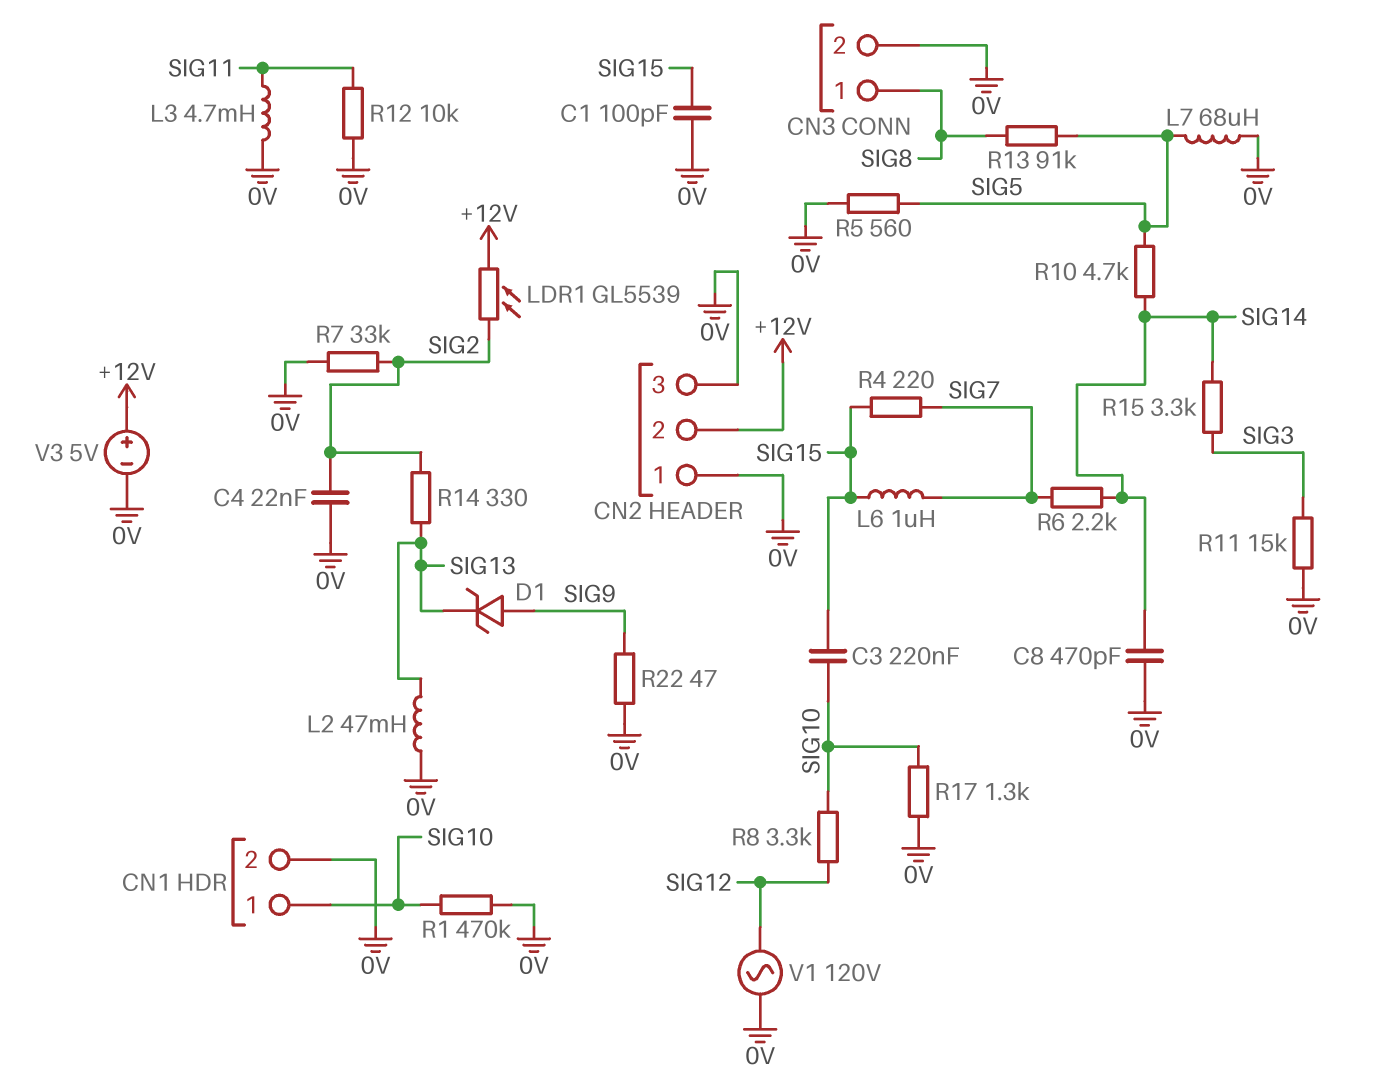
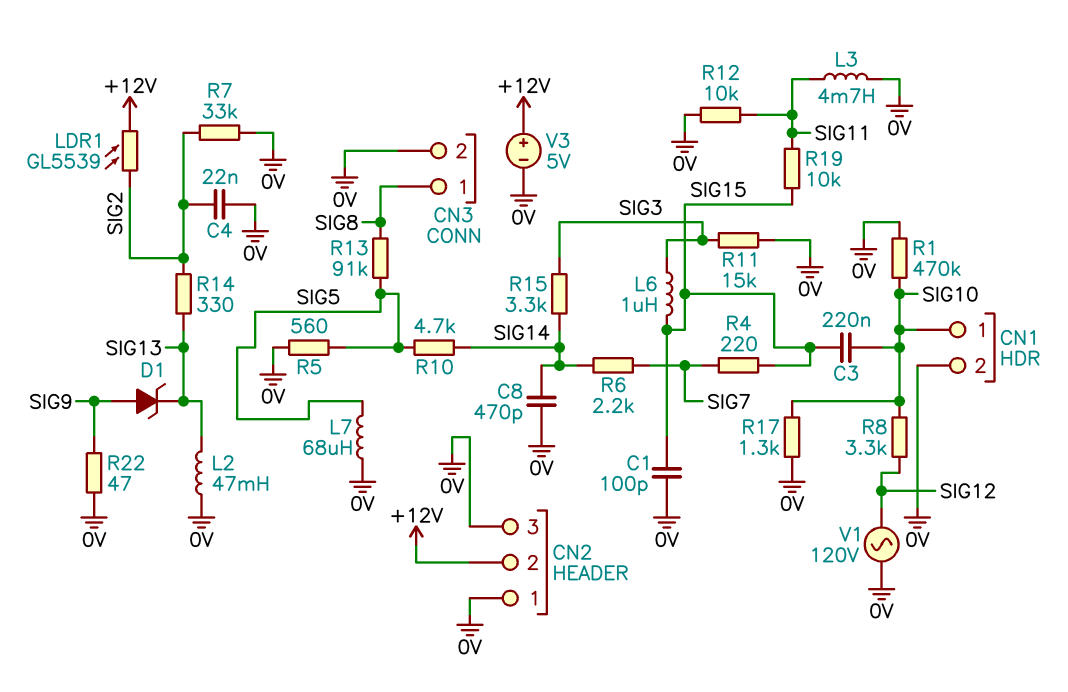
L6: 1uH (SIG7, SIG15) -> 1uH (SIG3, SIG15)
R19: none -> 10k (SIG11, SIG15)

